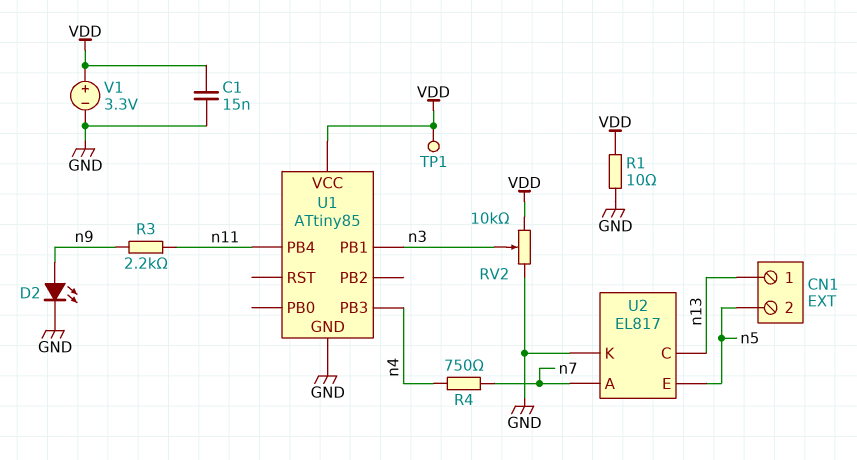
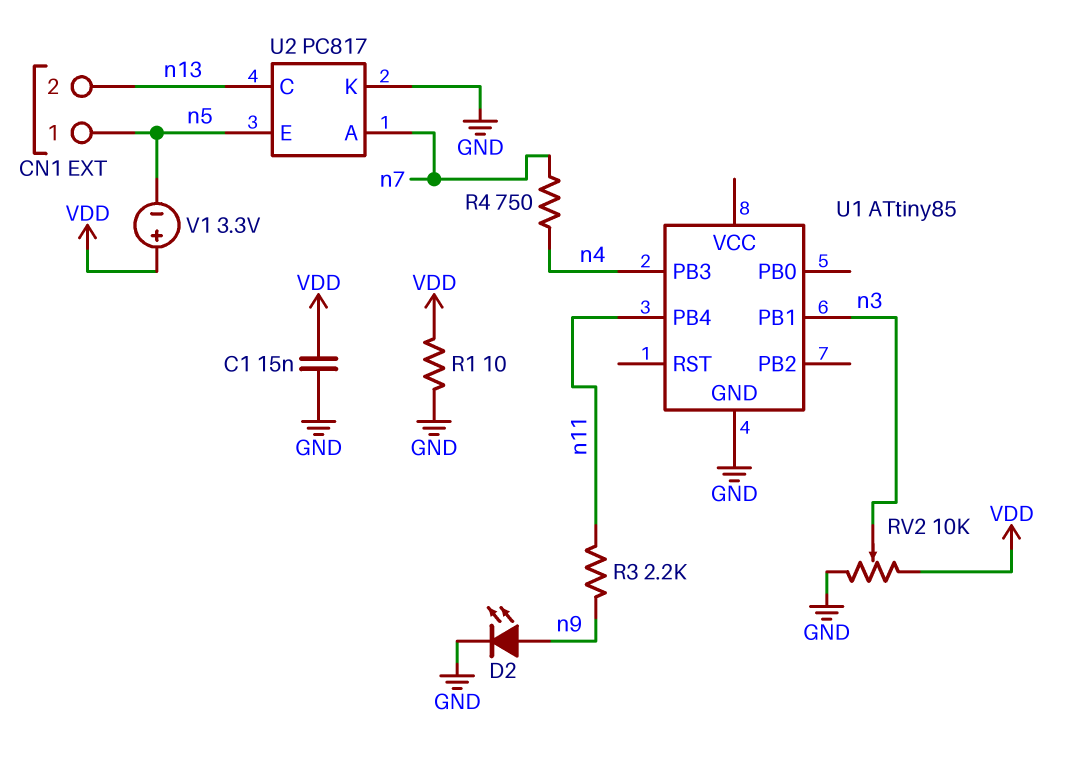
CN1 pin 1: n13 -> n5
CN1 pin 2: n5 -> n13
TP1: test point (VDD) -> none
U1 pin VCC: VDD -> none
U2: EL817 -> PC817
V1: 3.3V (plus VDD, minus GND) -> 3.3V (plus VDD, minus n5)

